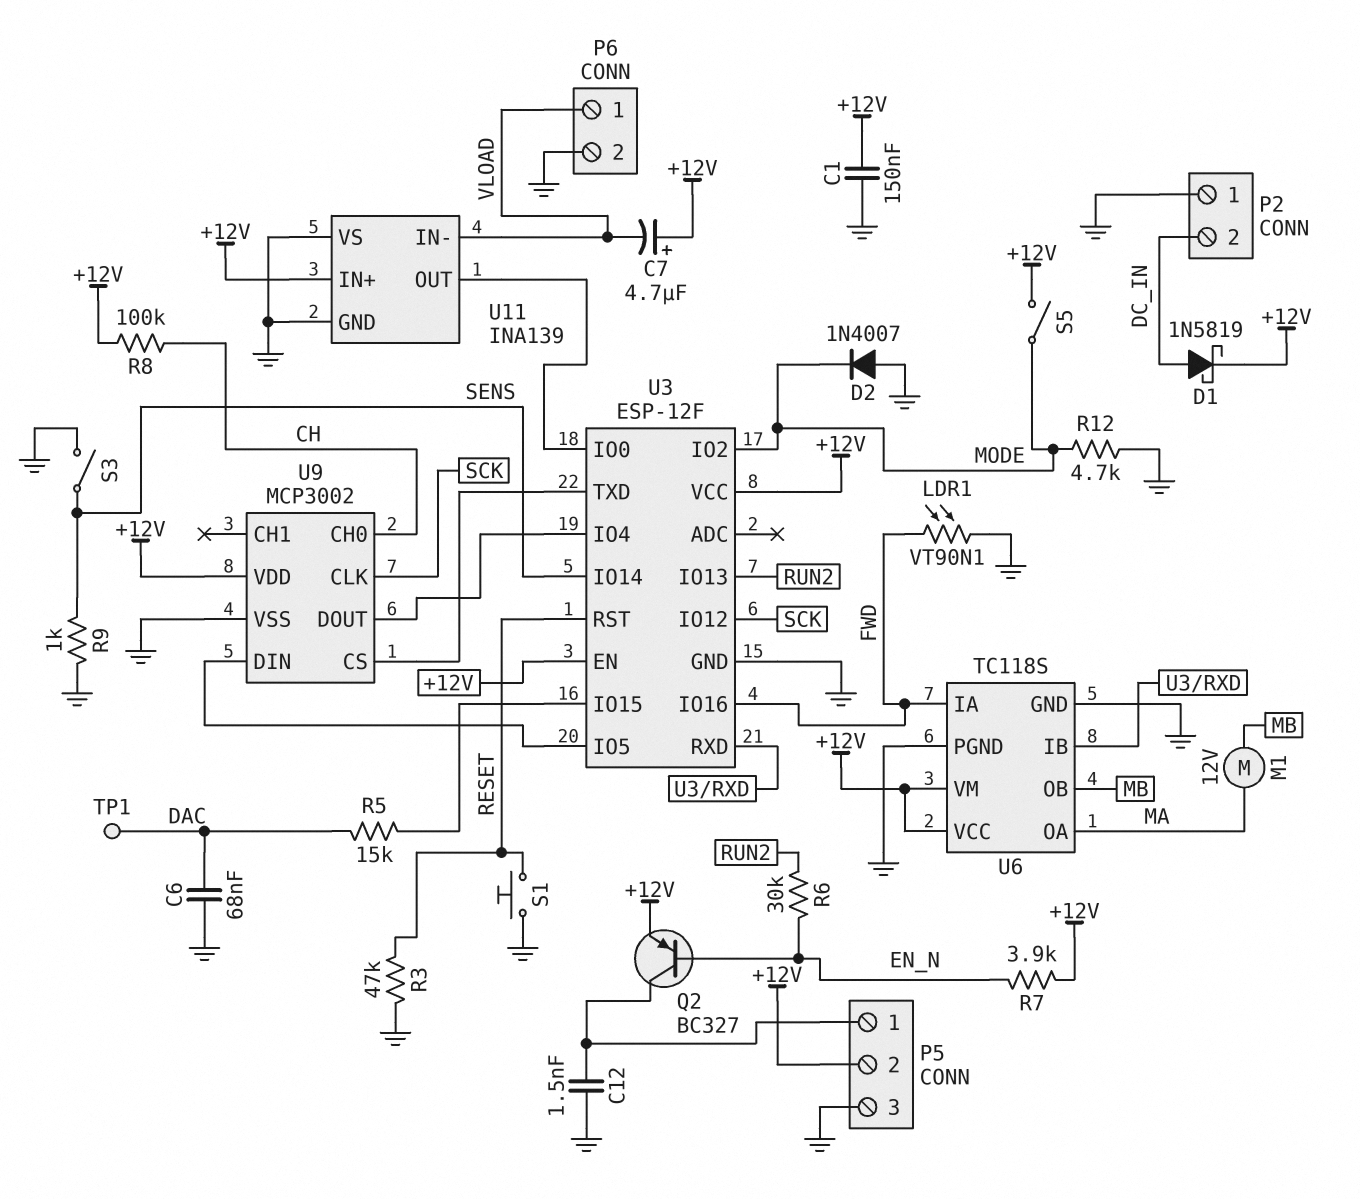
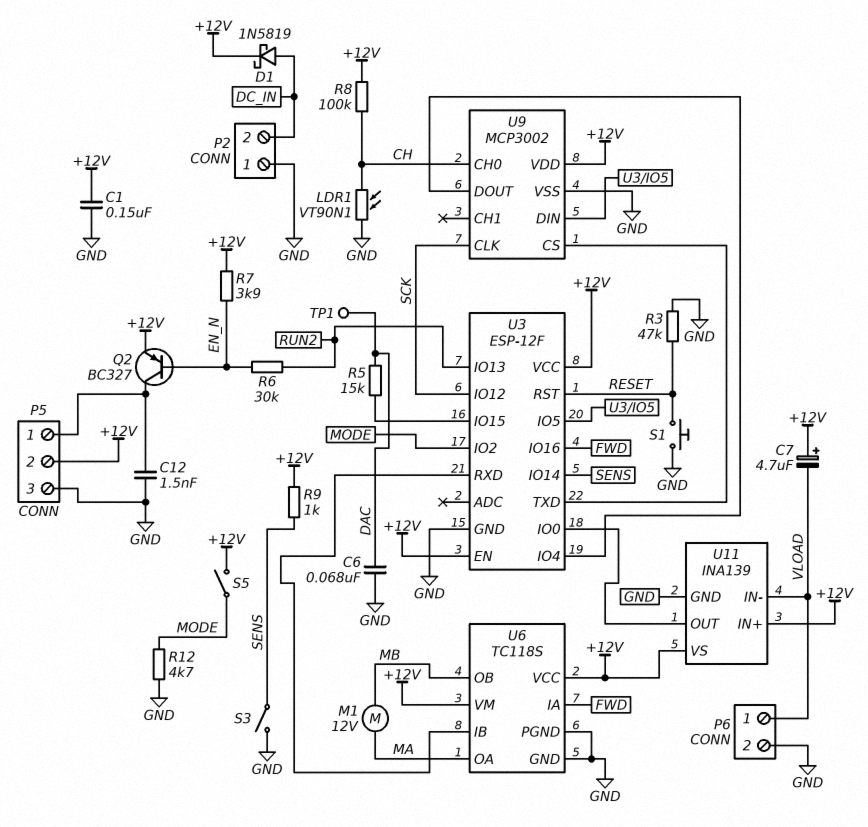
D2: diode 1N4007 (A GND, K MODE) -> none
LDR1: VT90N1 (FWD, GND) -> VT90N1 (CH, GND)
R9: 1k (GND, SENS) -> 1k (+12V, SENS)
U11 pin VS: GND -> +12V

